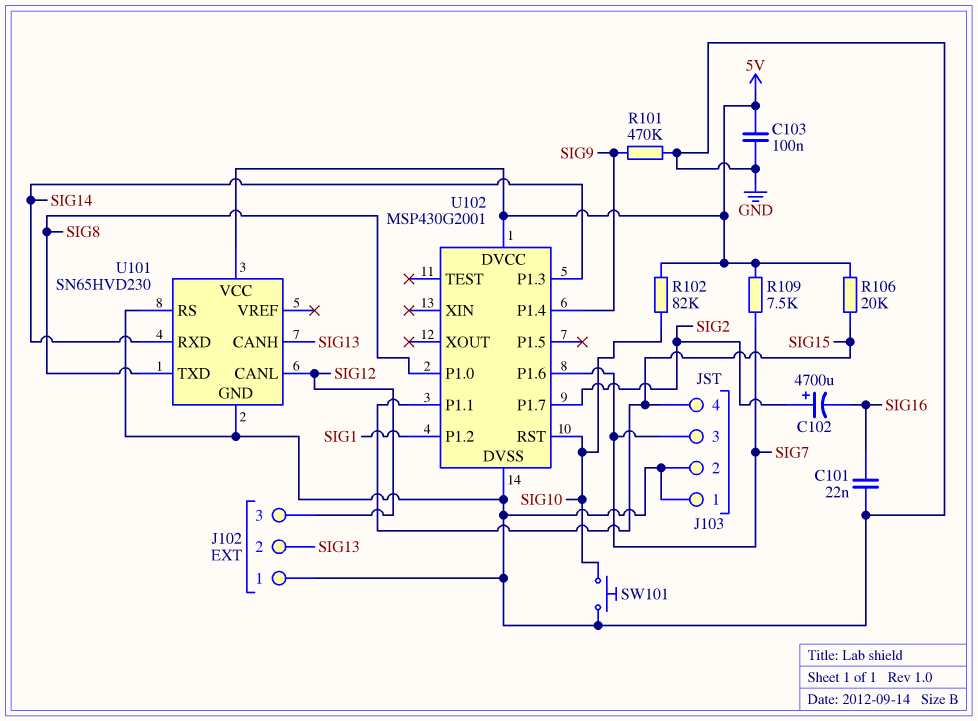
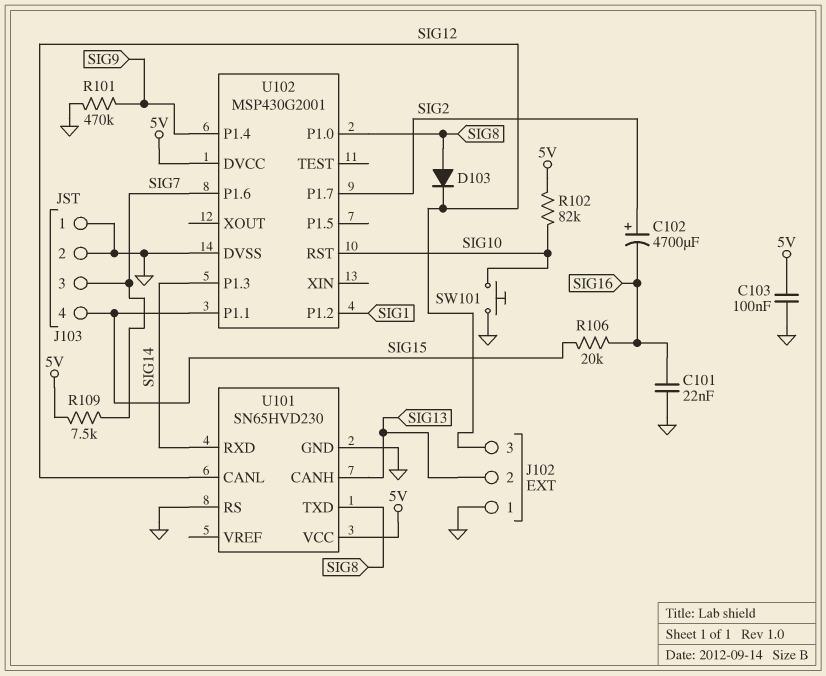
D103: none -> diode (A SIG8, K SIG12)
R106: 20k (5V, SIG15) -> 20k (SIG15, SIG16)

